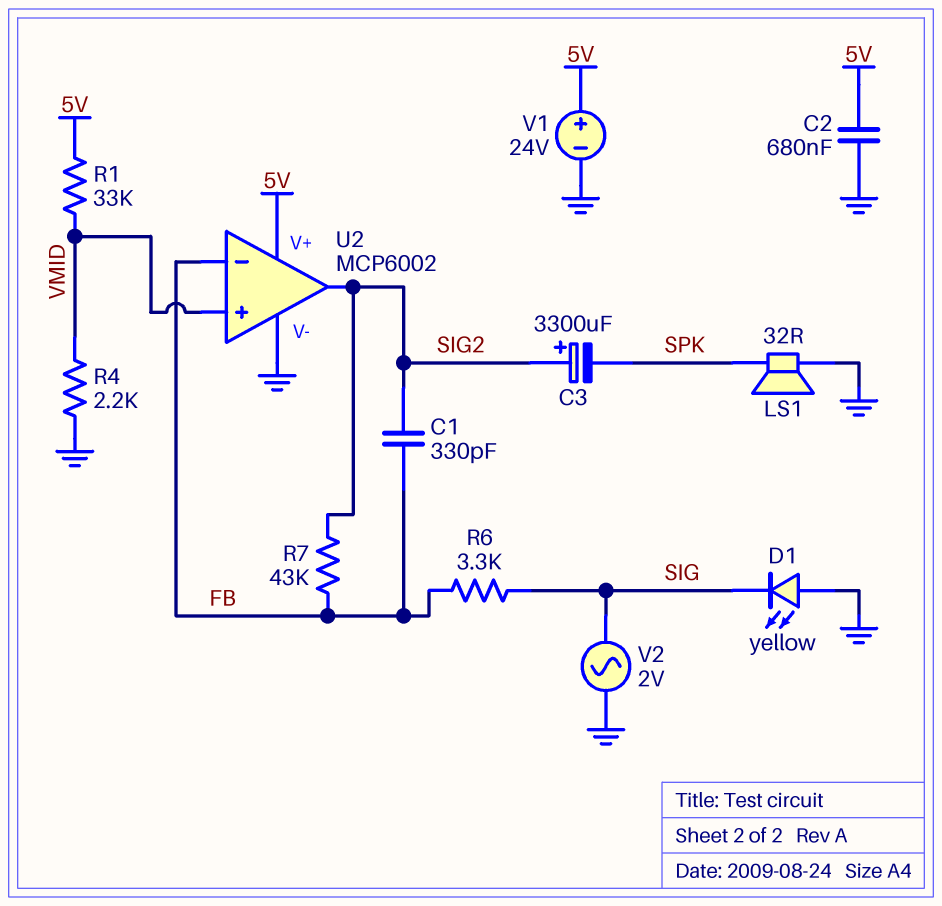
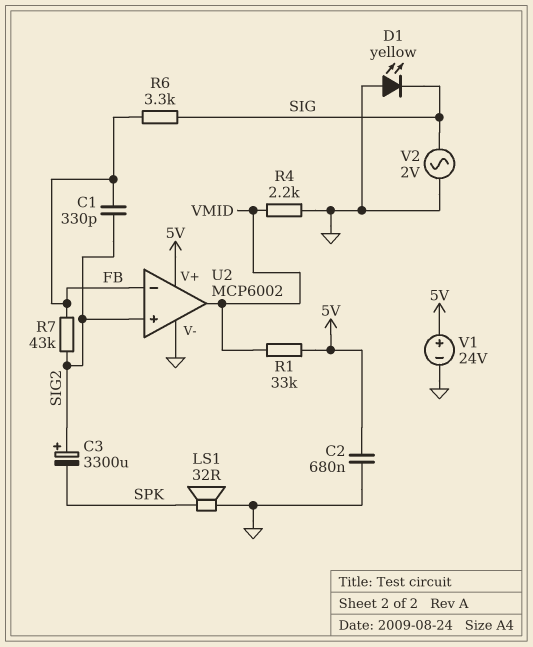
U2 pin in+: VMID -> SIG2
U2 pin out: SIG2 -> VMID

